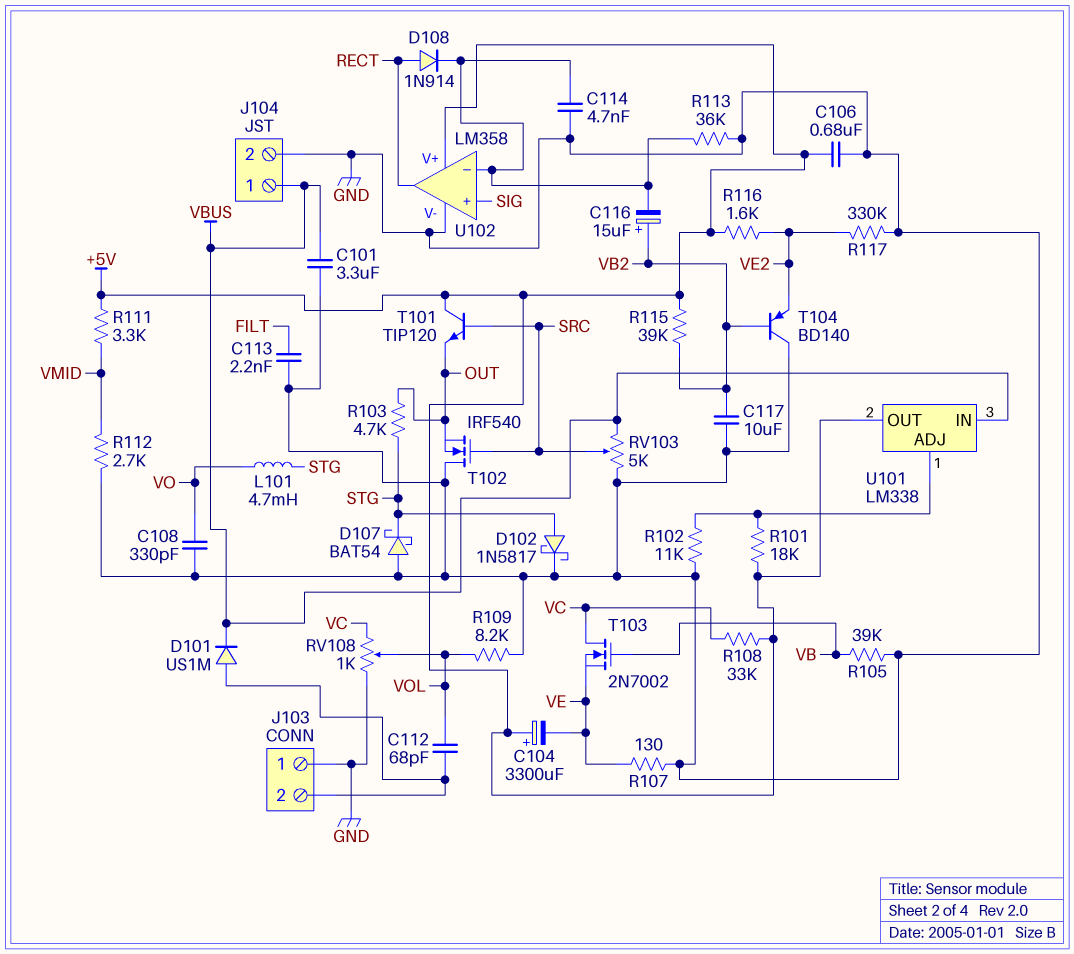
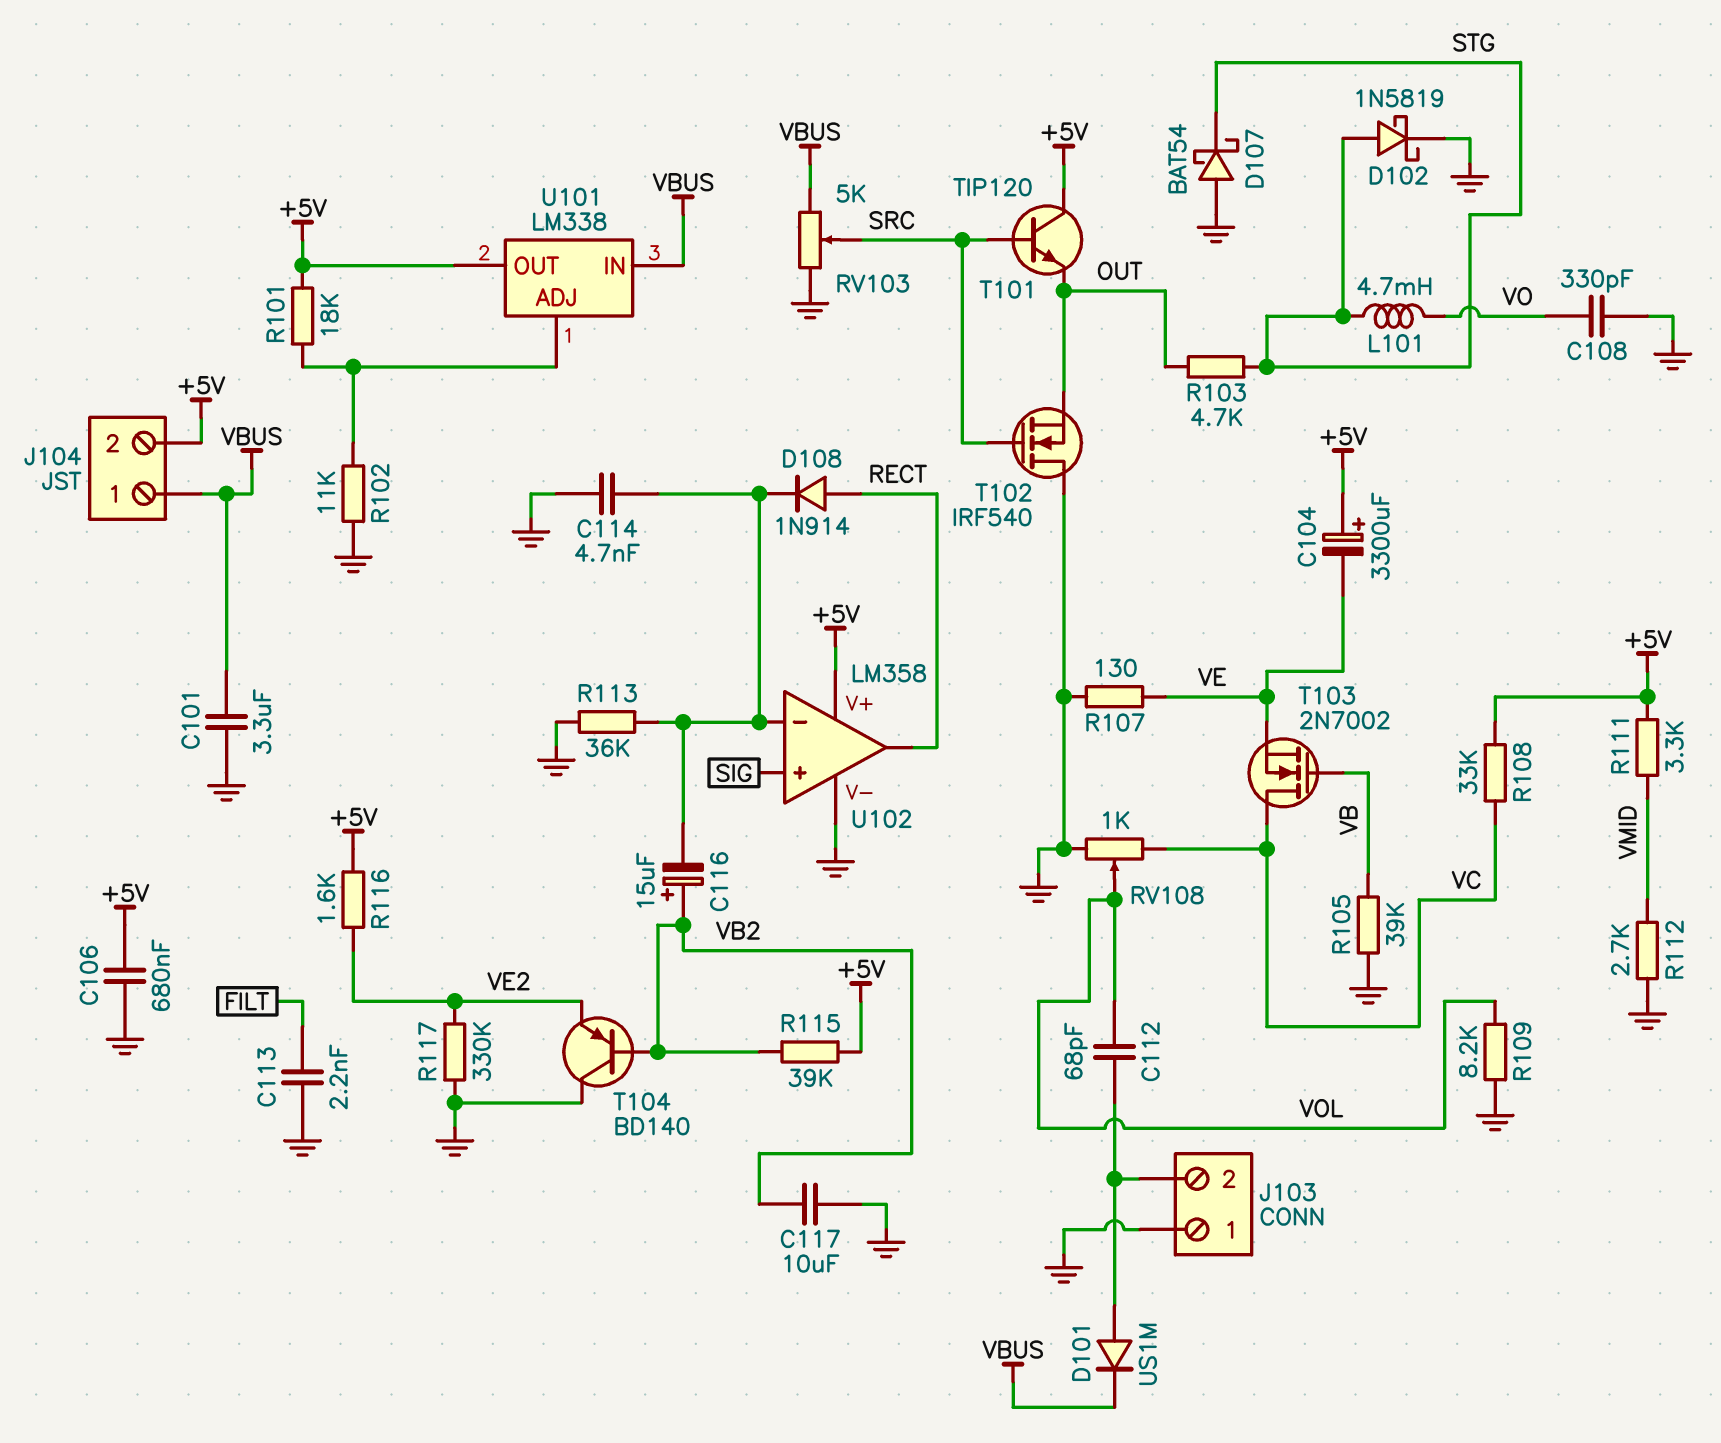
D102: schottky 1N5817 (A STG, K GND) -> schottky 1N5819 (A STG, K GND)
J104 pin 2: GND -> +5V

